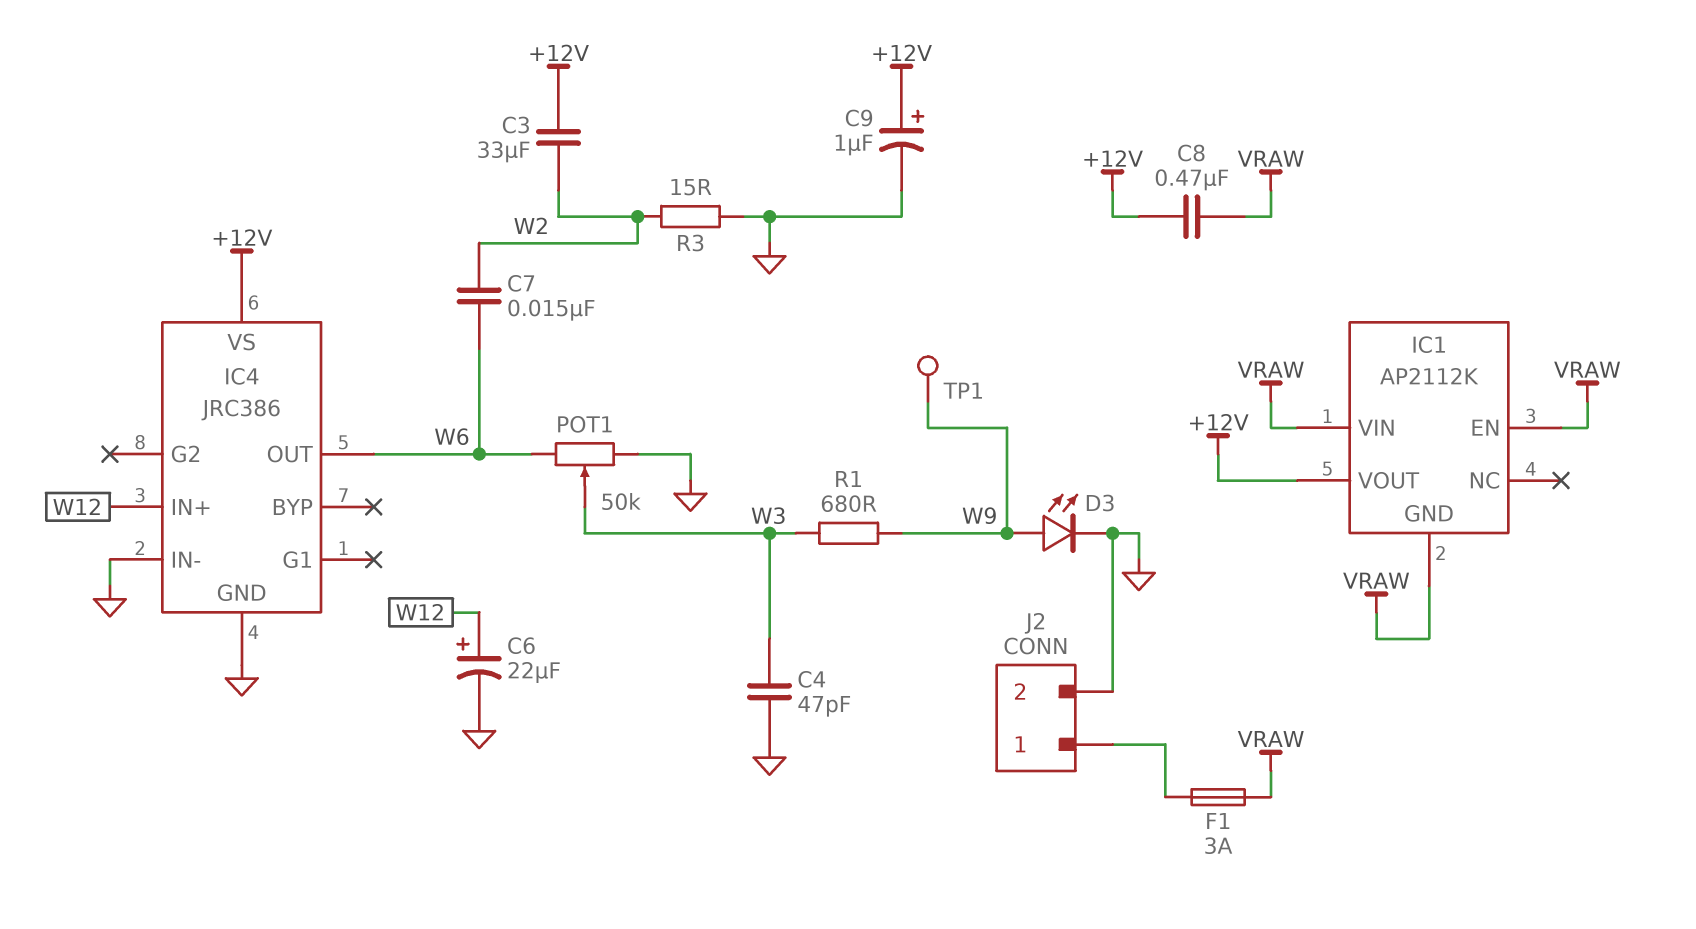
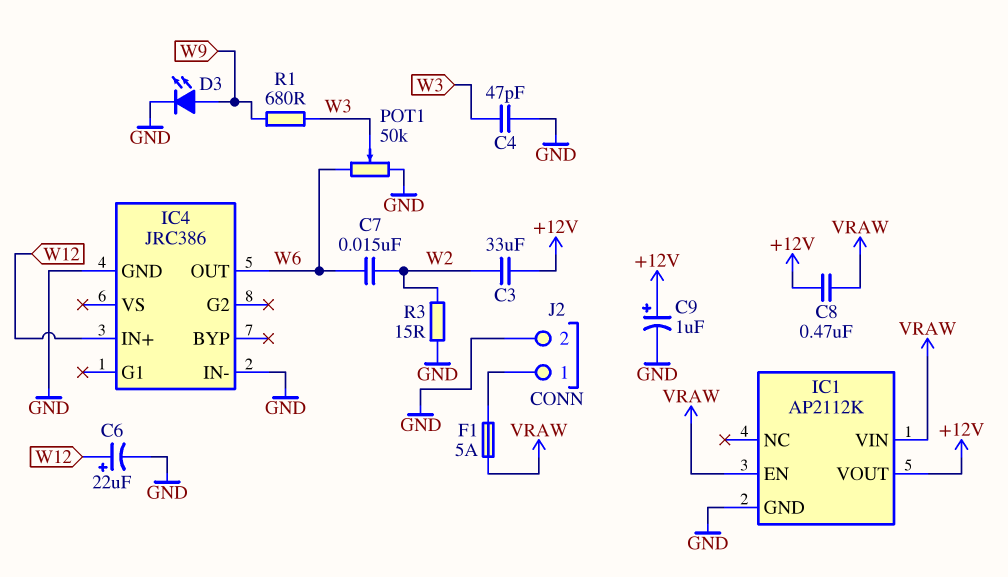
F1: 3A (J2/1, VRAW) -> 5A (J2/1, VRAW)
IC1 pin GND: VRAW -> GND
IC4 pin VS: +12V -> none
TP1: test point (W9) -> none

